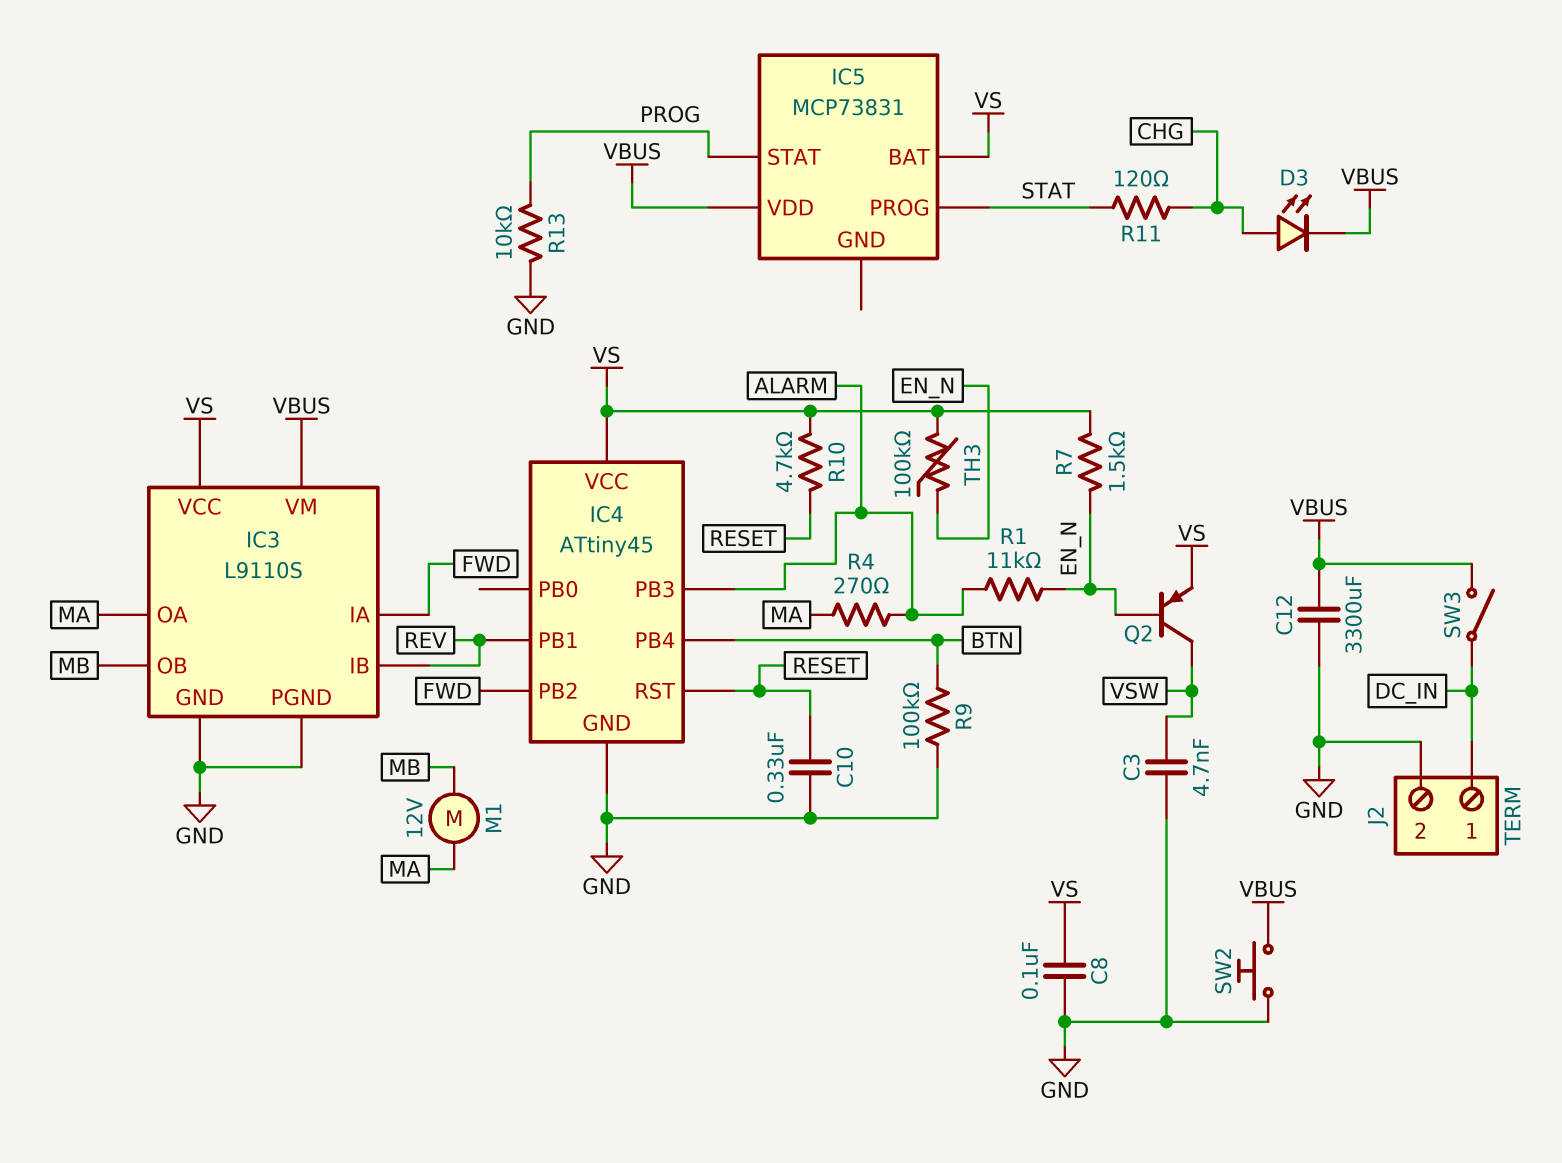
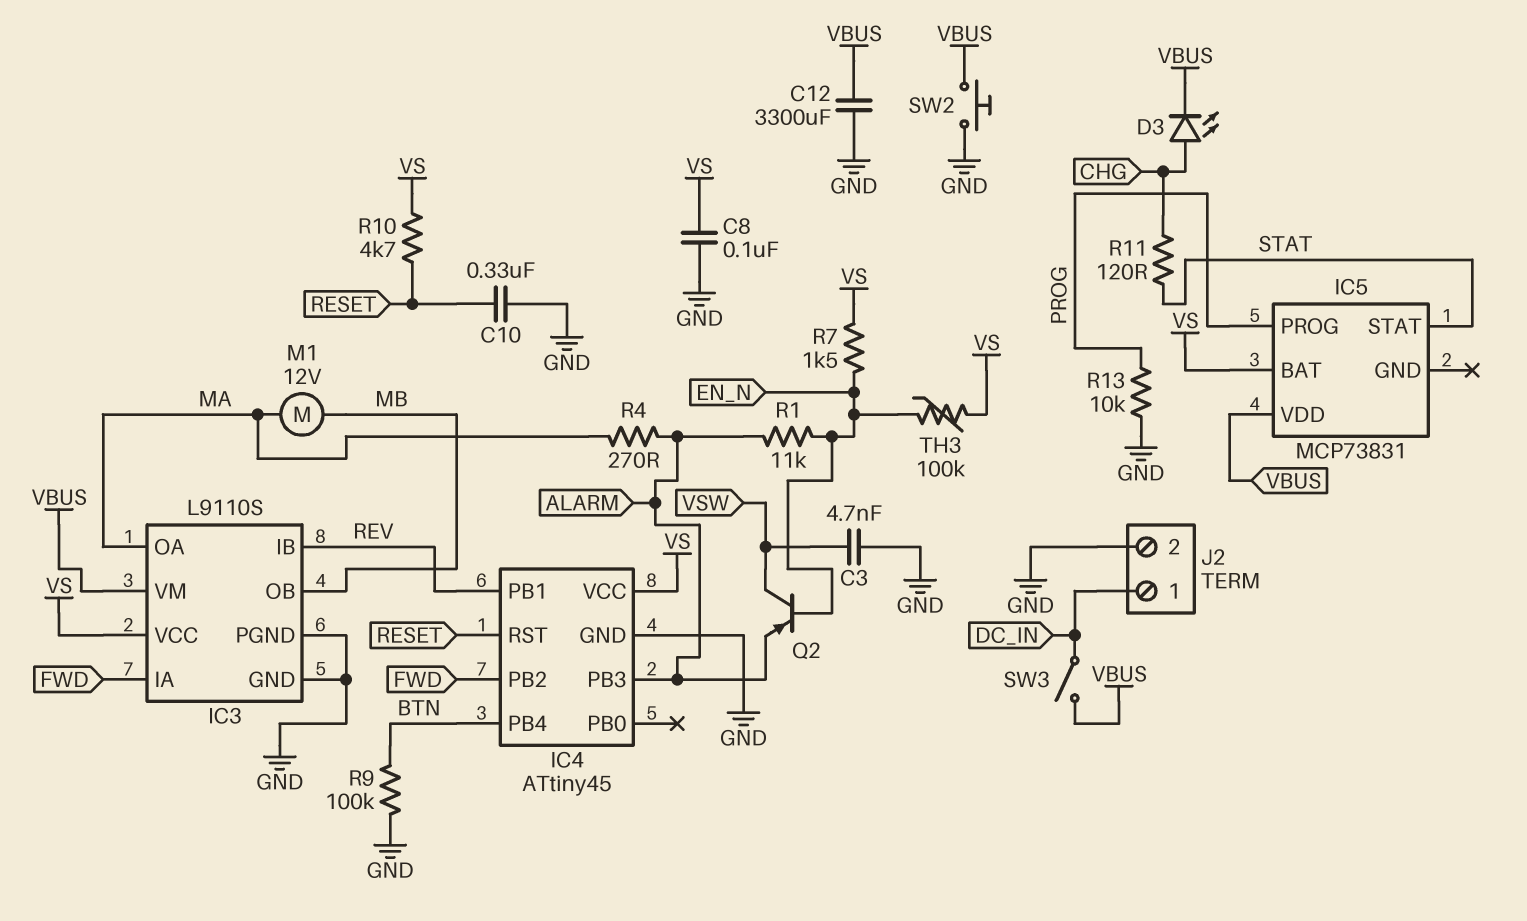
IC5 pin PROG: STAT -> PROG
IC5 pin STAT: PROG -> STAT
Q2: PNP (B EN_N, C VSW, E VS) -> PNP (B EN_N, C VSW, E ALARM)

